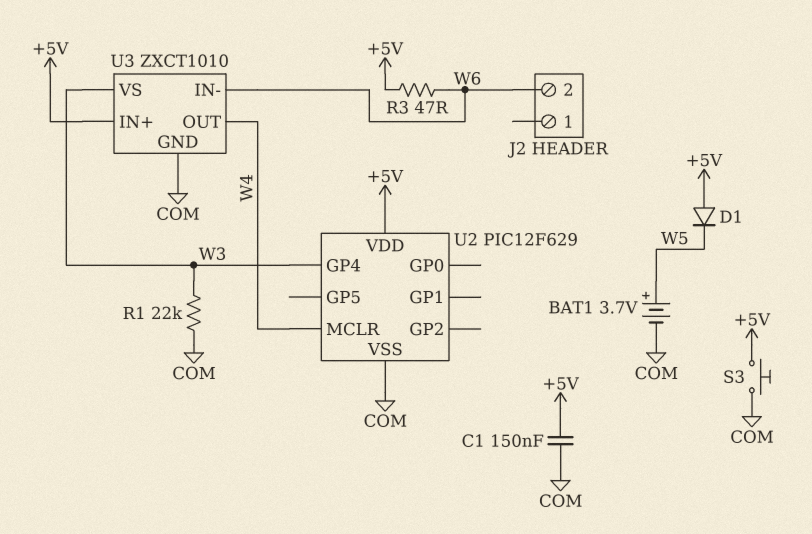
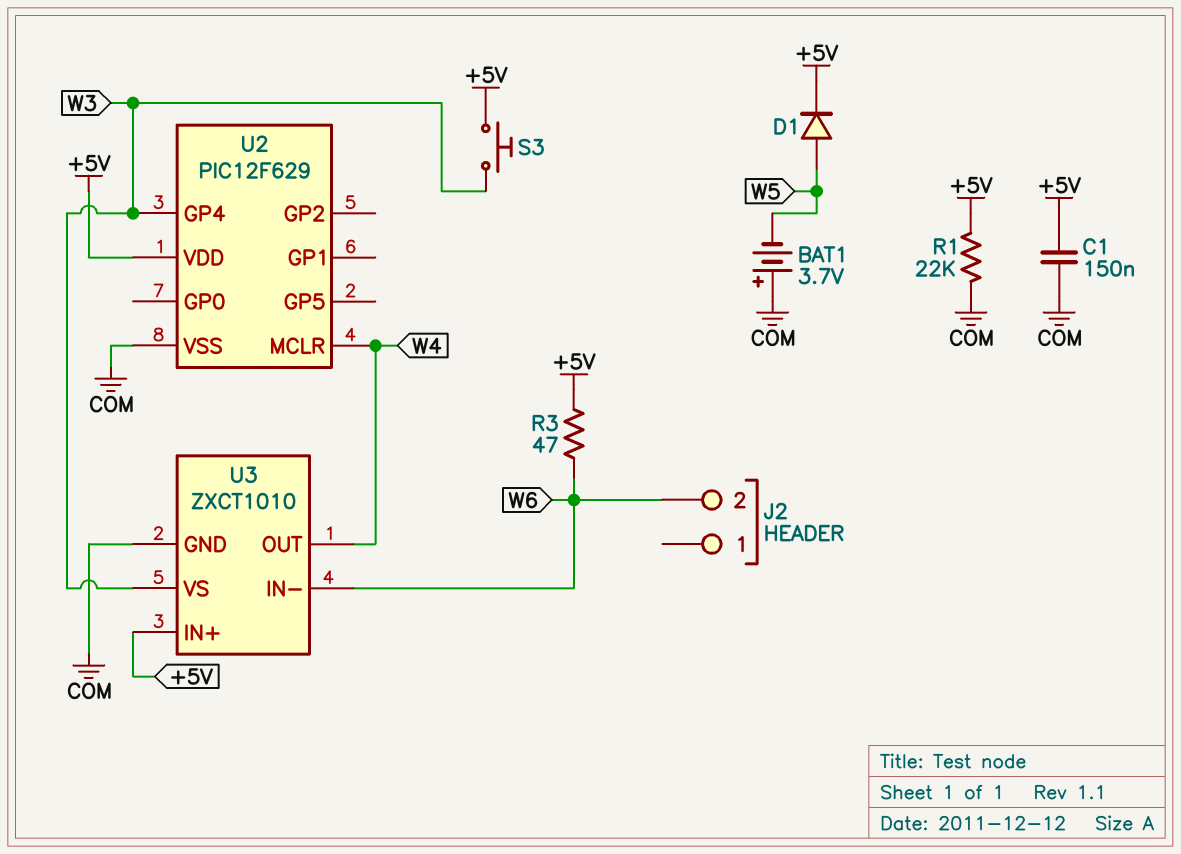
BAT1: 3.7V (plus W5, minus COM) -> 3.7V (plus COM, minus W5)
D1: diode (A +5V, K W5) -> diode (A W5, K +5V)
R1: 22k (COM, W3) -> 22k (+5V, COM)
S3: button (+5V, COM) -> button (+5V, W3)

